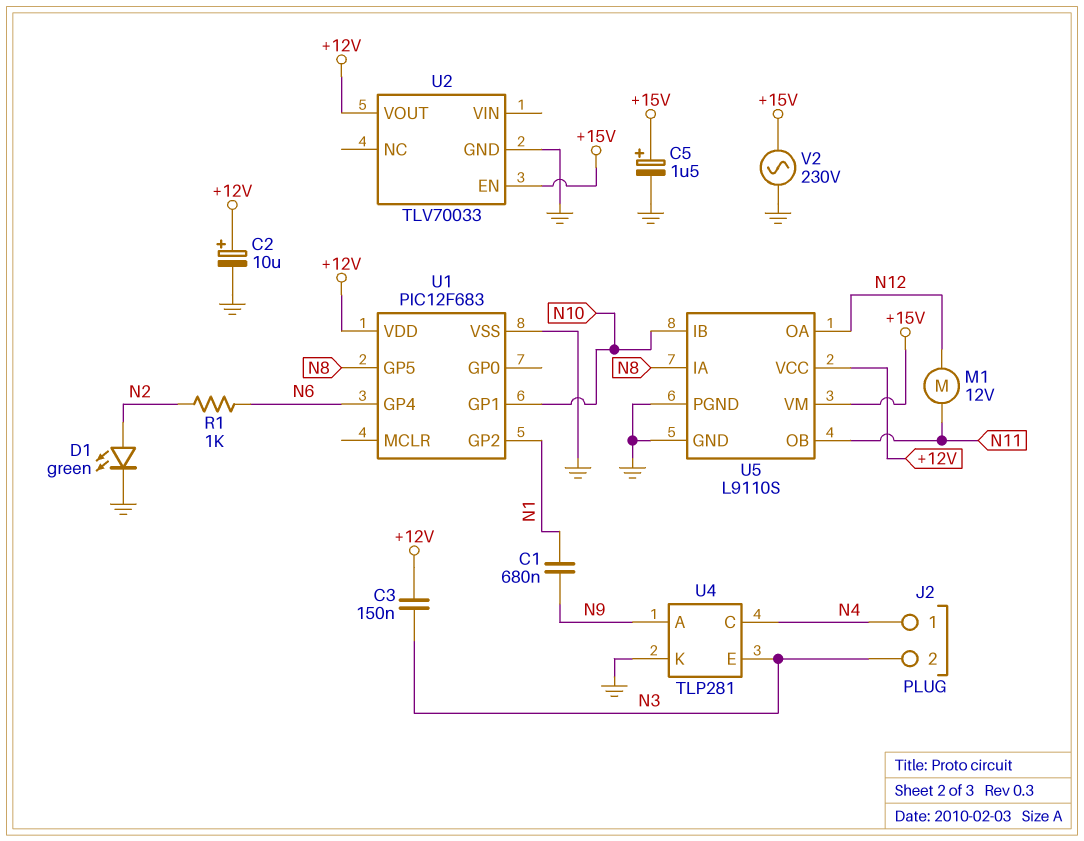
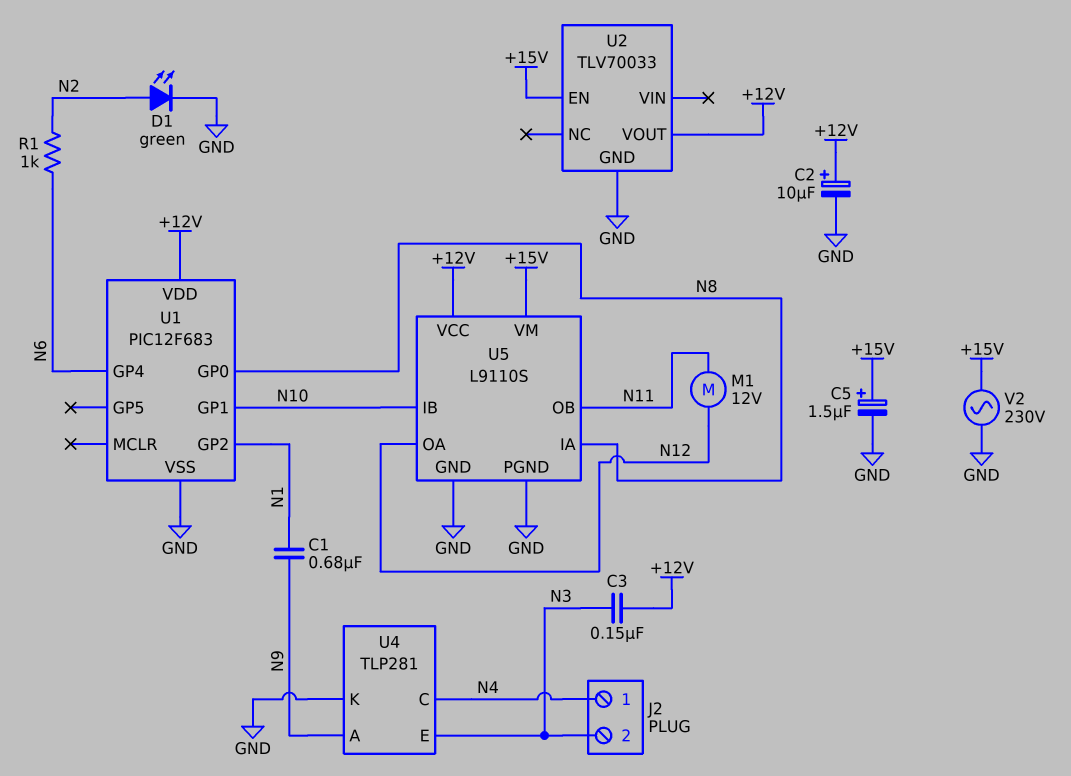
U1 pin GP0: none -> N8
U1 pin GP5: N8 -> none

